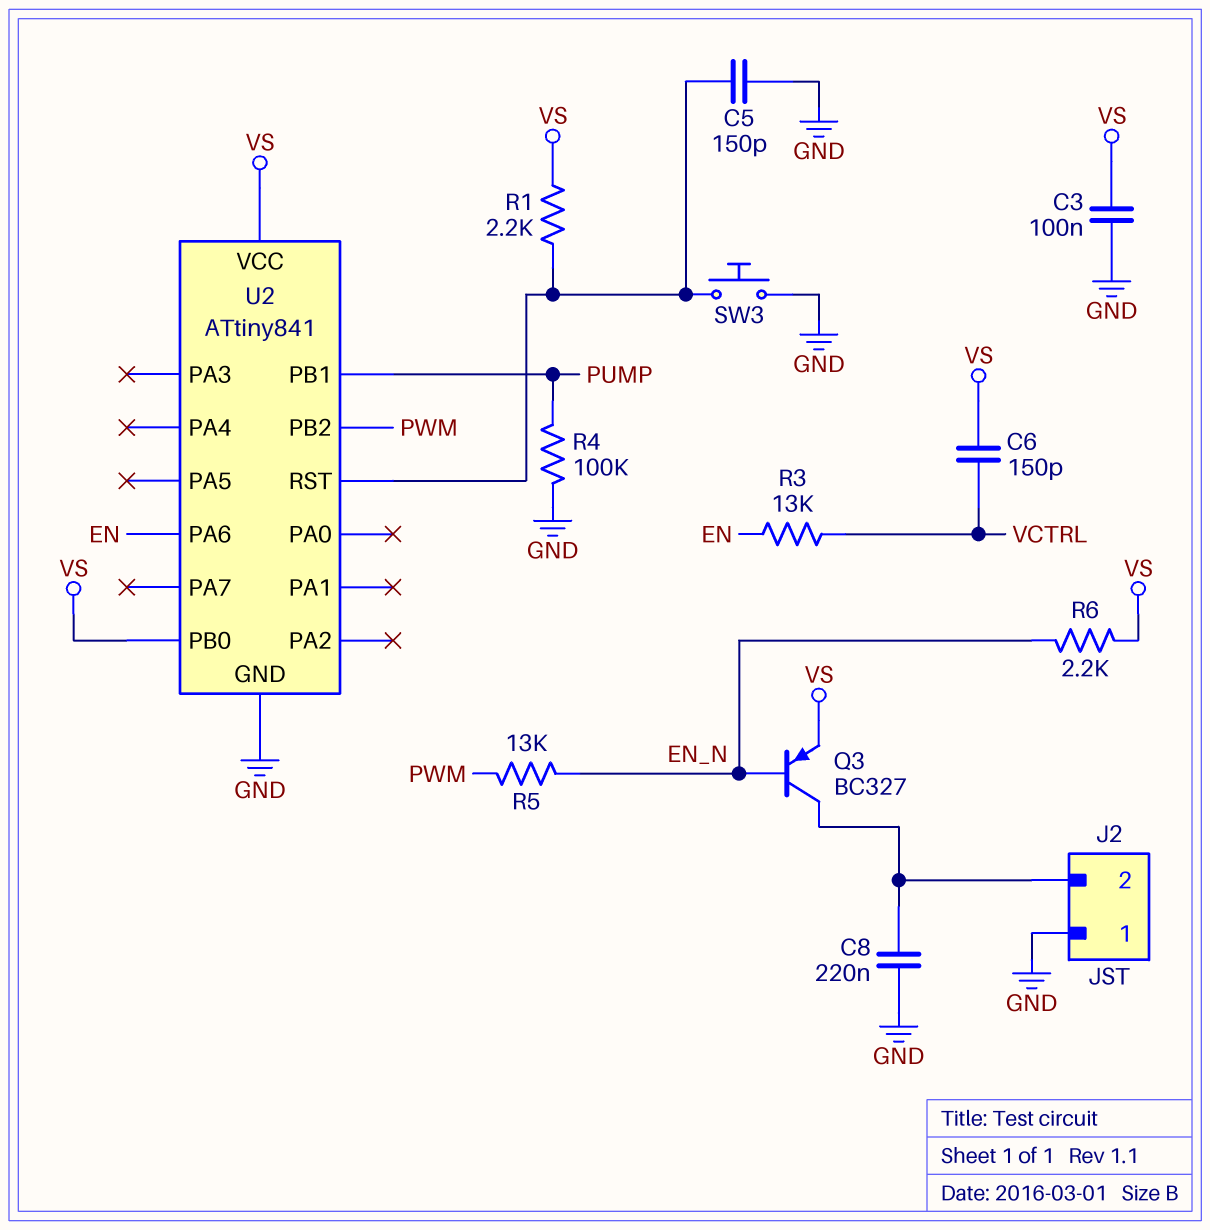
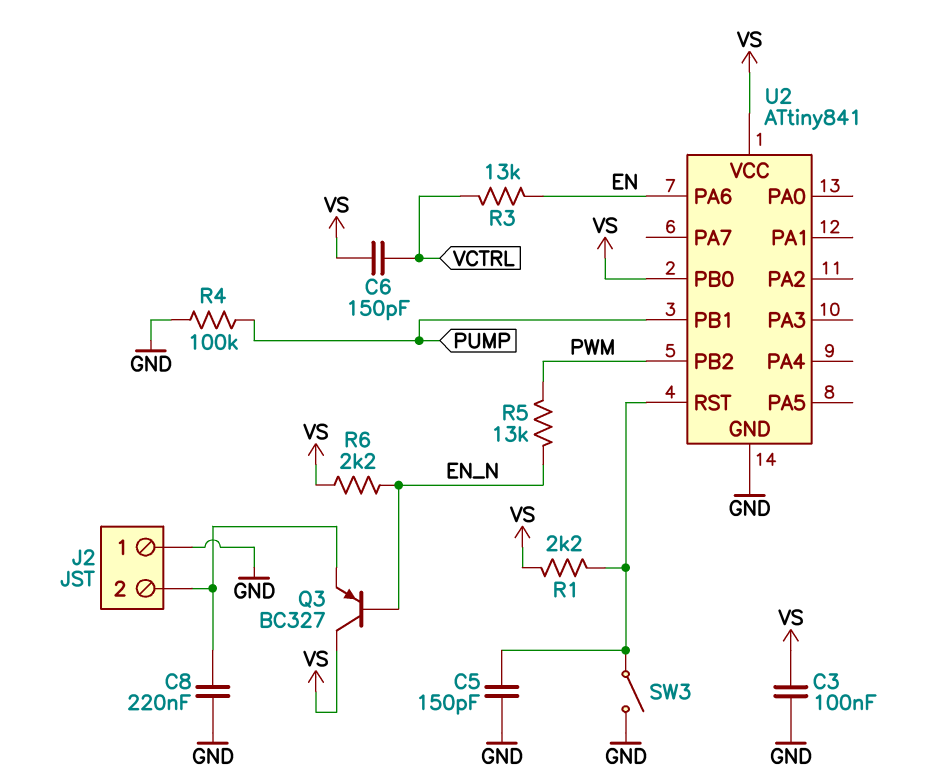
Q3: PNP BC327 (B EN_N, C J2/2, E VS) -> PNP BC327 (B EN_N, C VS, E J2/2)
SW3: button (GND, U2/RST) -> switch (GND, U2/RST)

